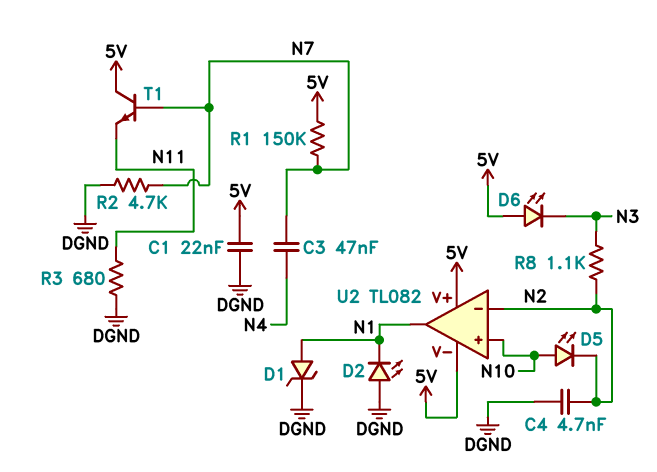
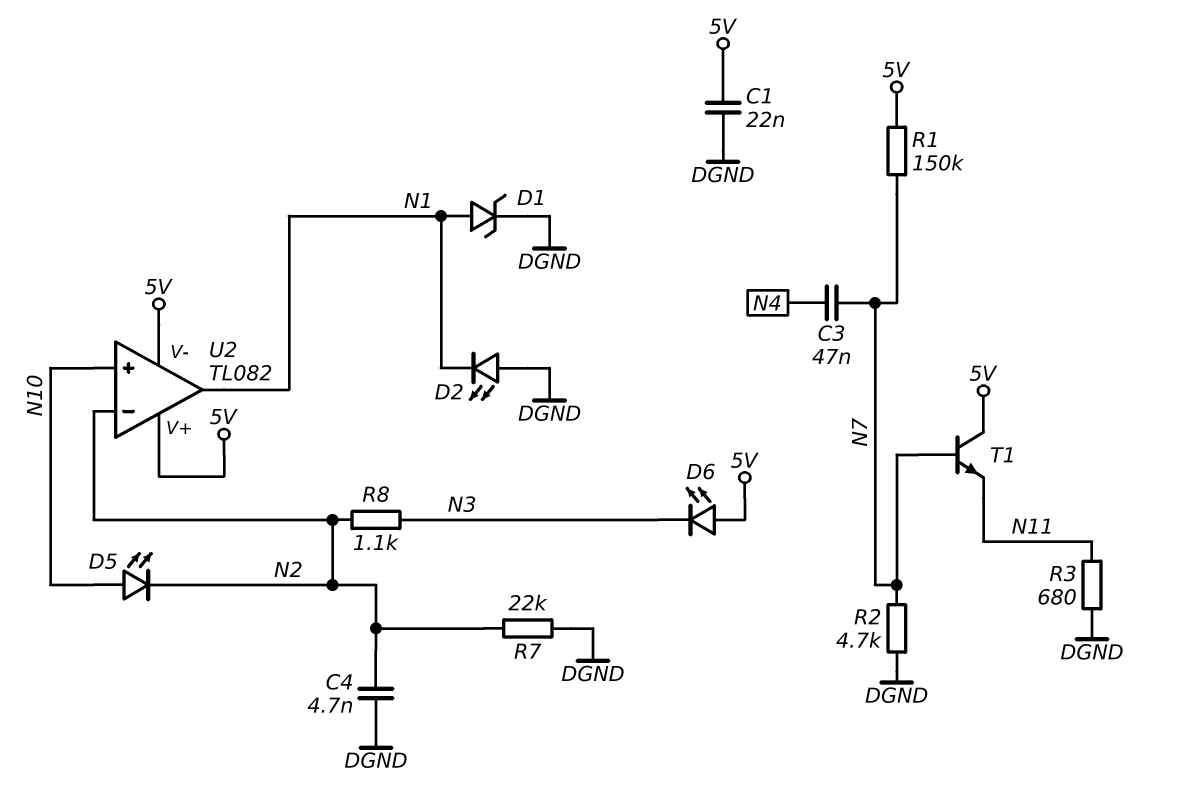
R7: none -> 22k (DGND, N2)

